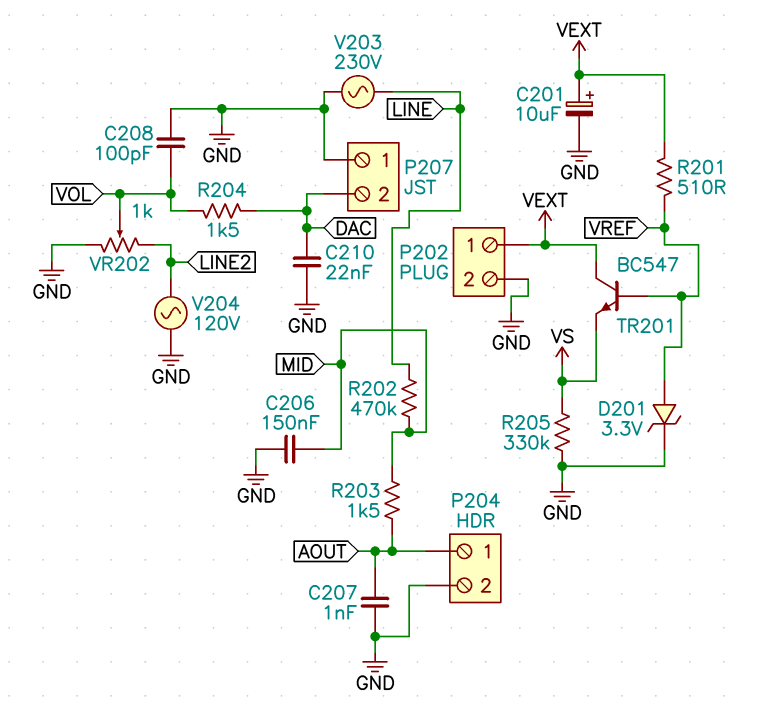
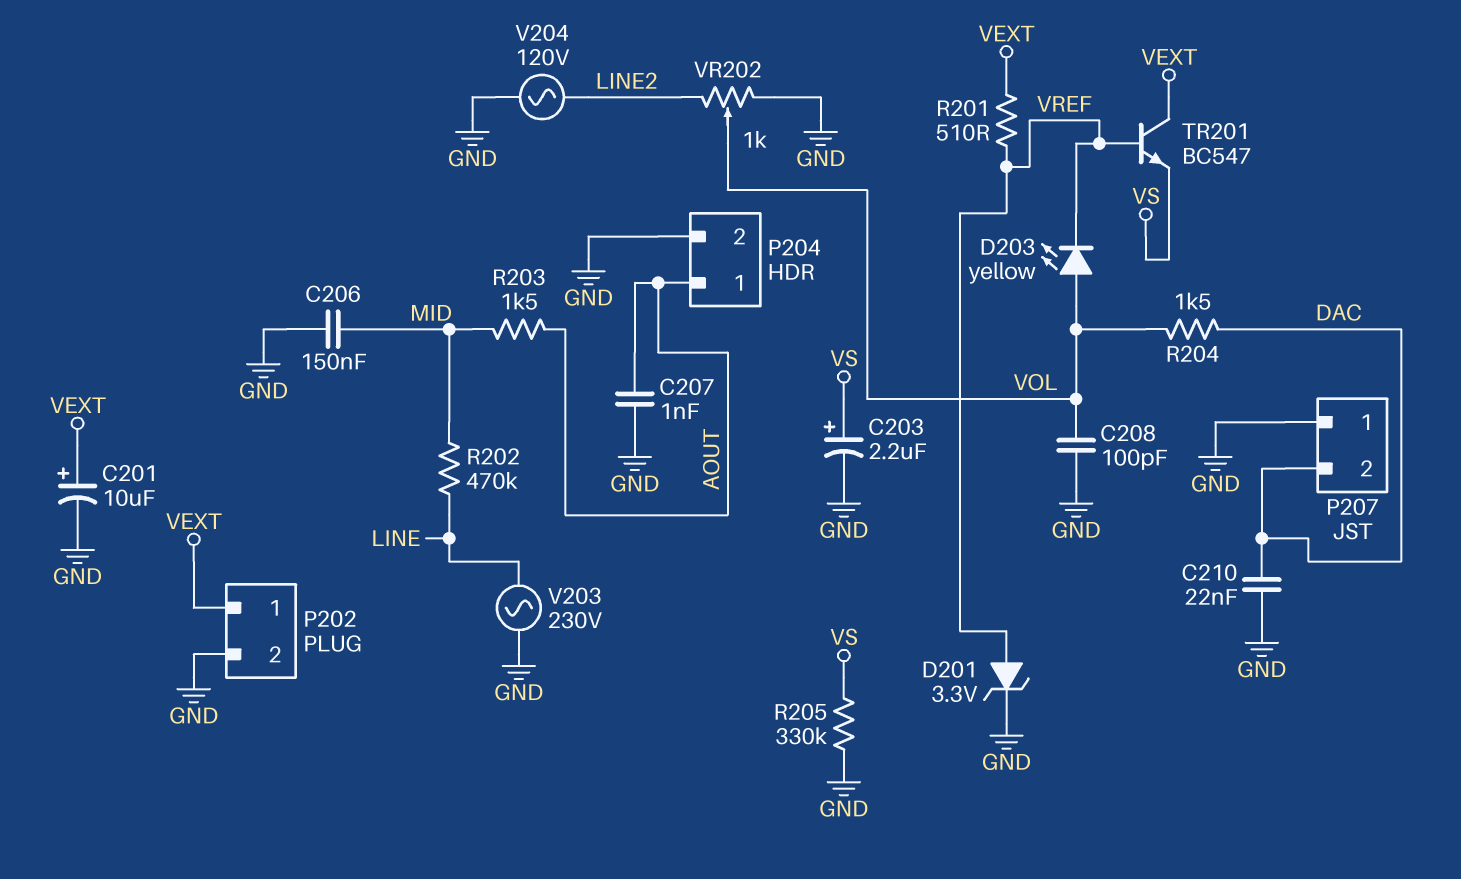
C203: none -> 2.2uF (plus VS, minus GND)
D203: none -> LED yellow (A VOL, K VREF)

